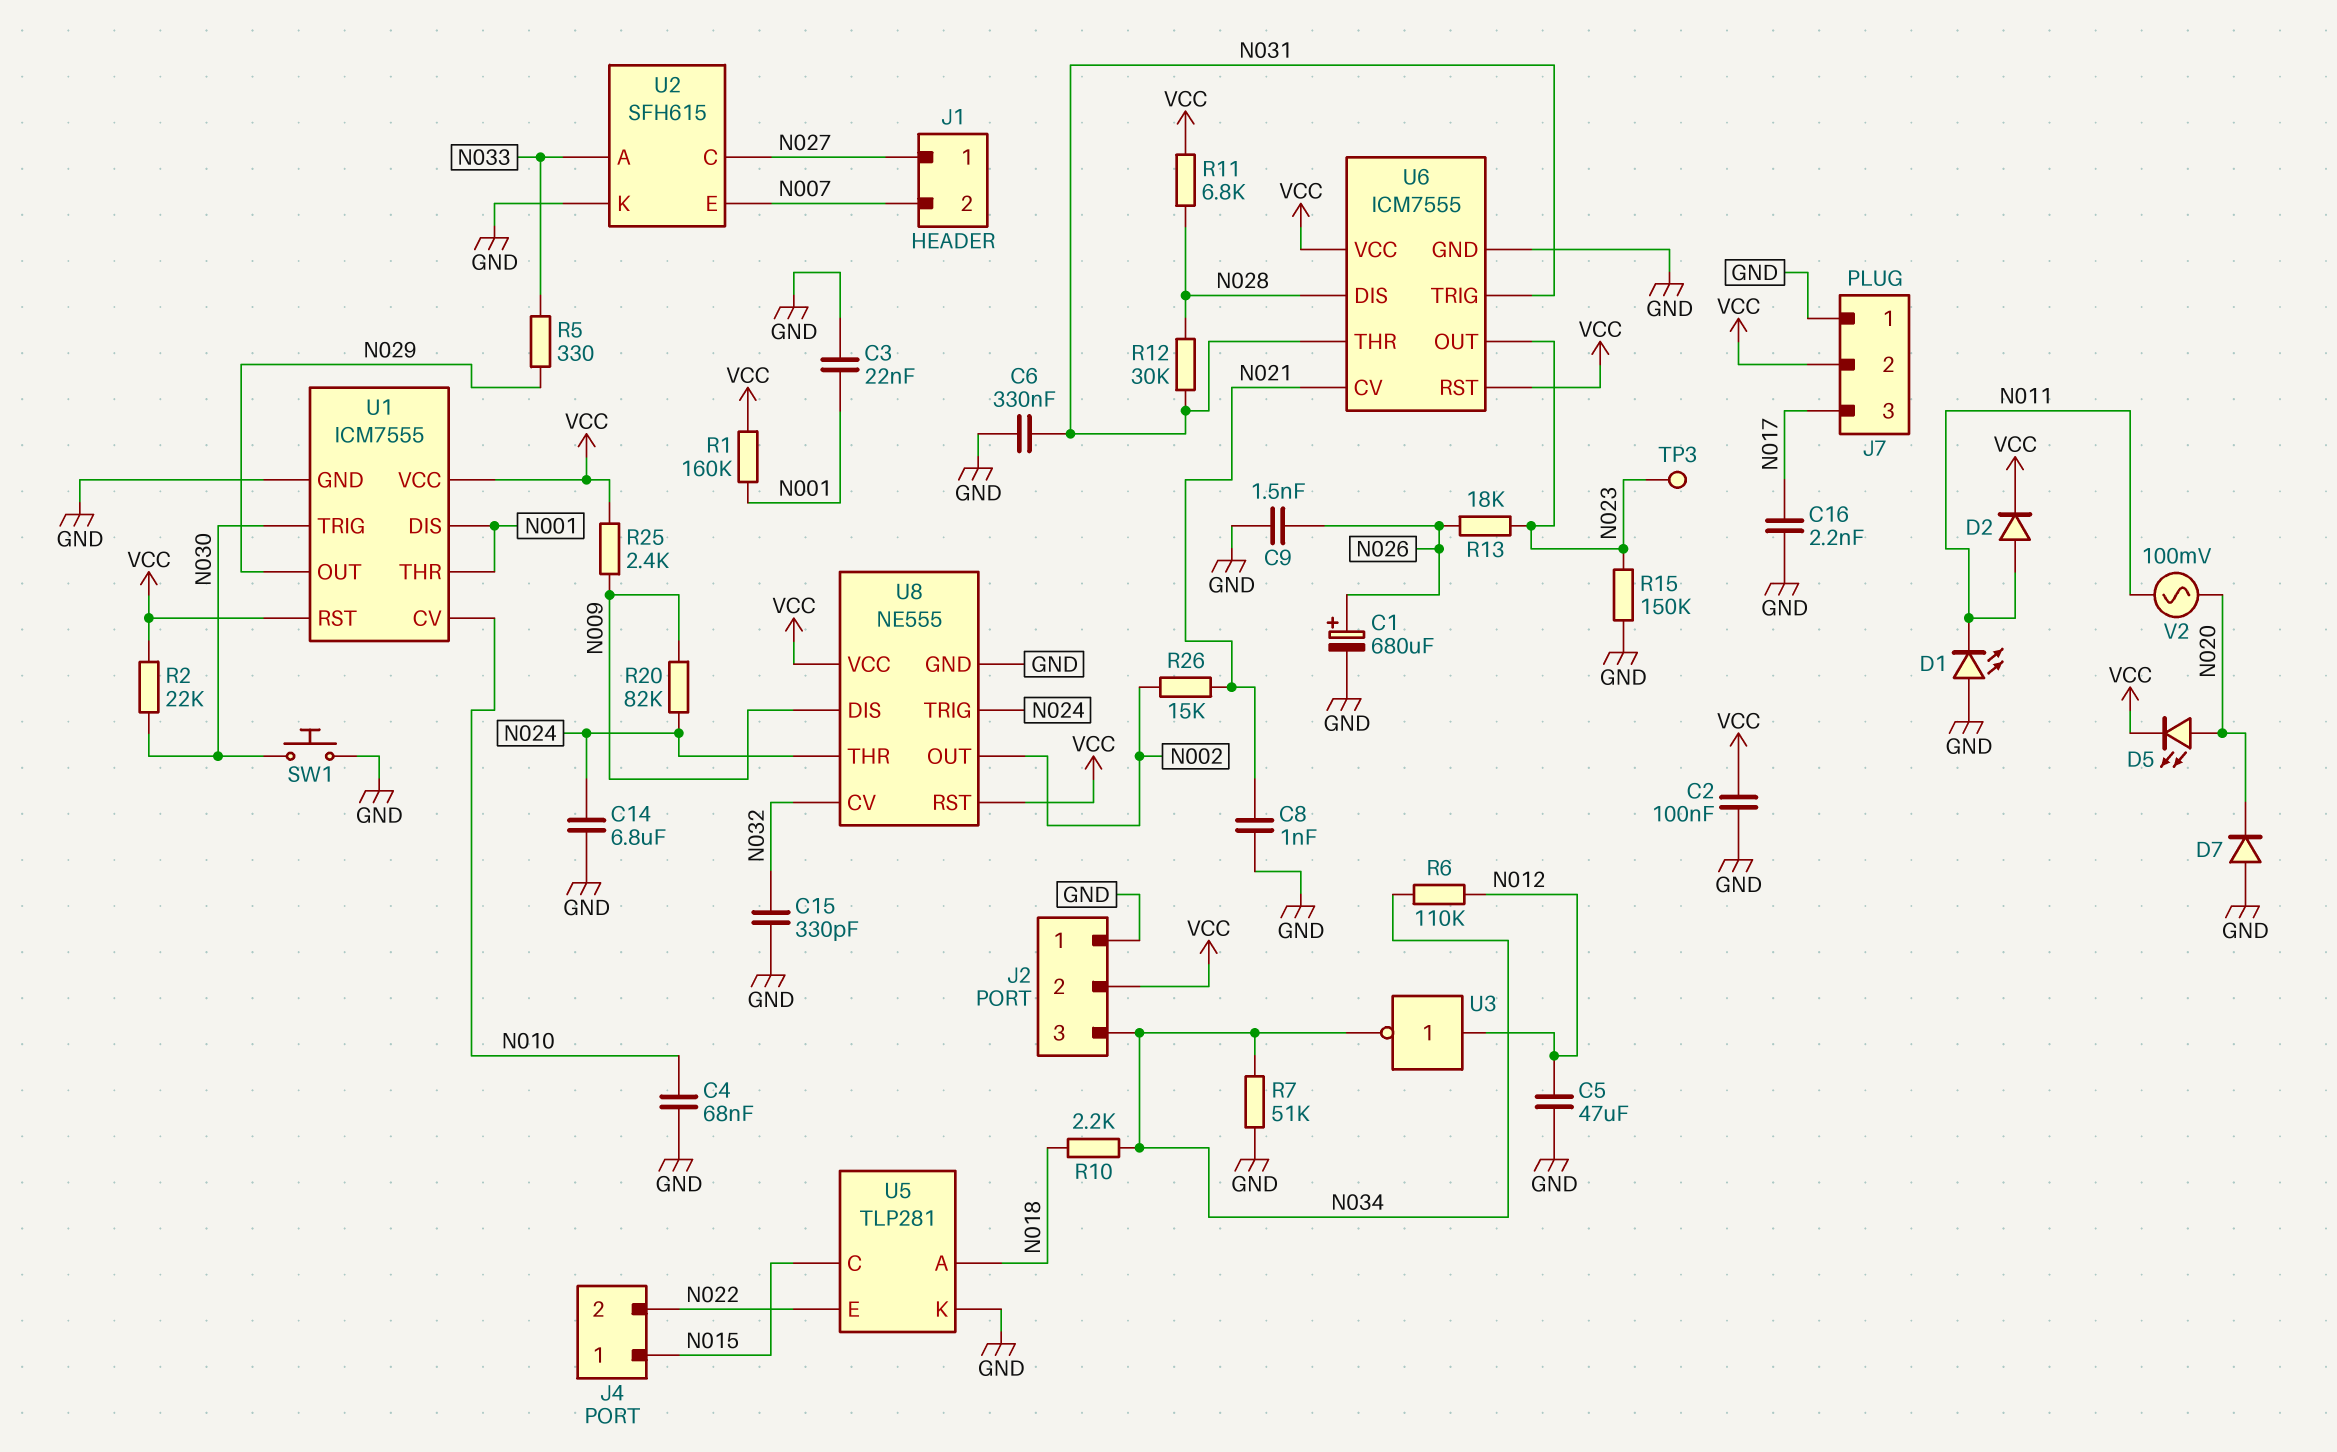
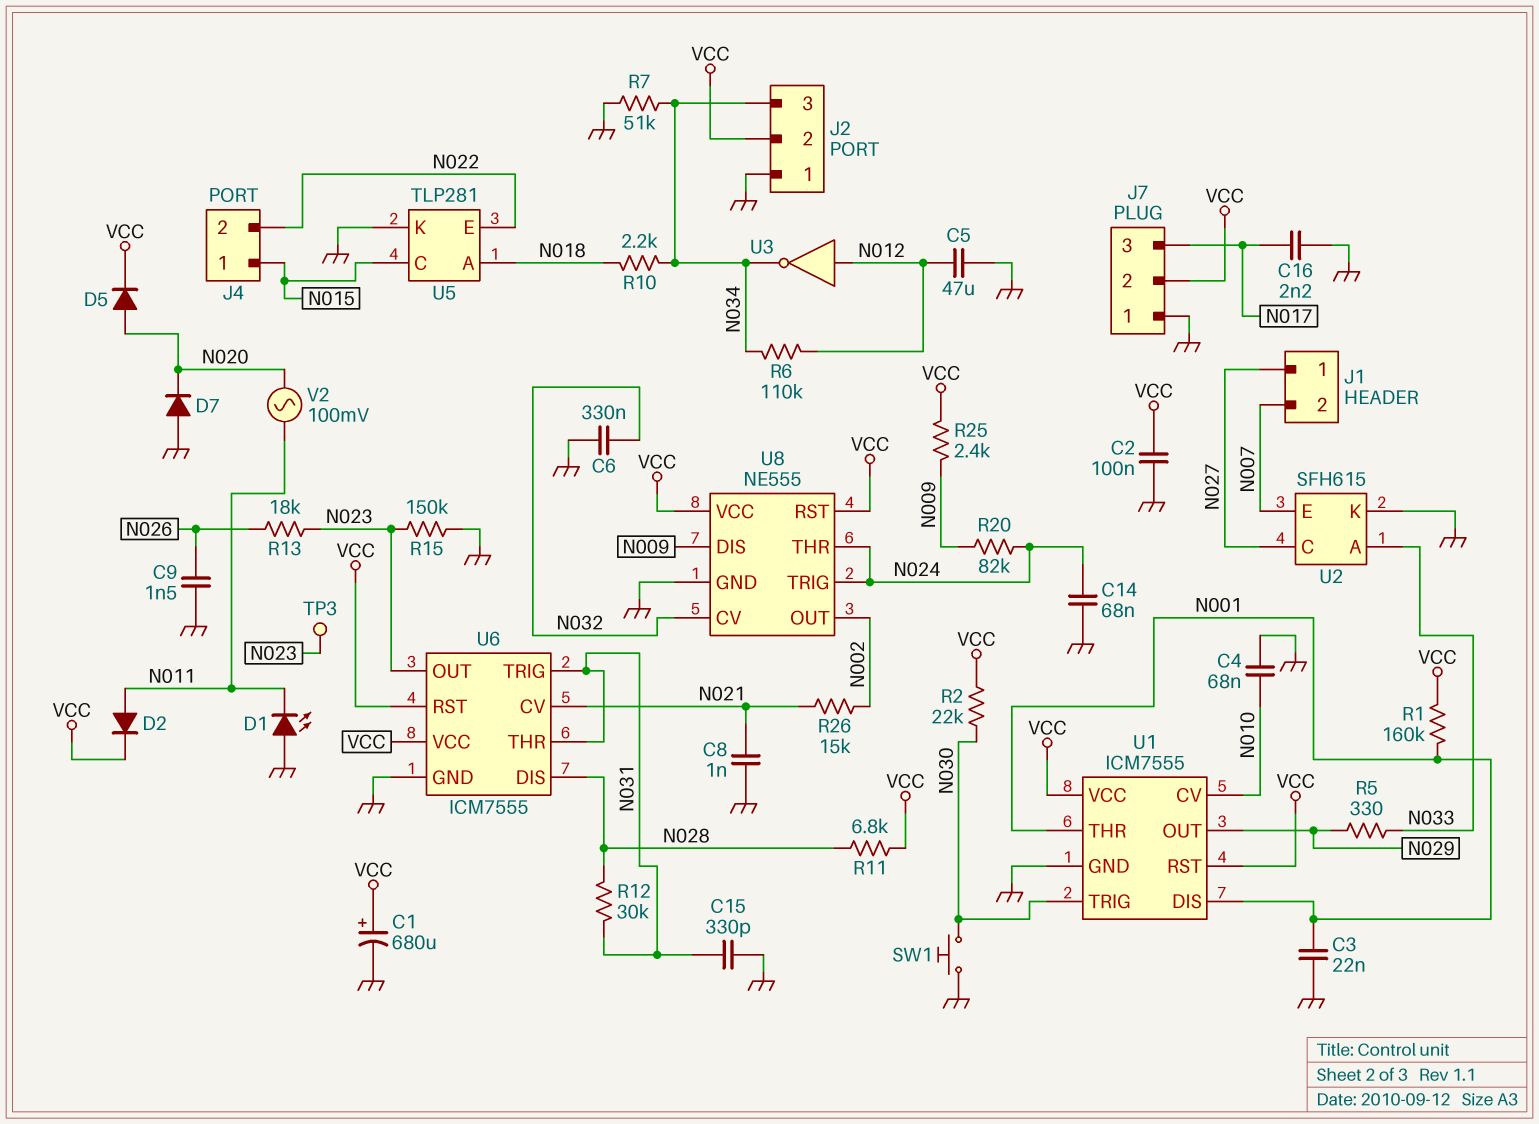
C1: 680uF (plus N026, minus GND) -> 680uF (plus VCC, minus GND)
C6: 330nF (GND, N031) -> 330nF (GND, N032)
C14: 6.8uF (GND, N024) -> 68nF (GND, N024)
C15: 330pF (GND, N032) -> 330pF (GND, N031)
D5: LED (A N020, K VCC) -> diode (A N020, K VCC)

